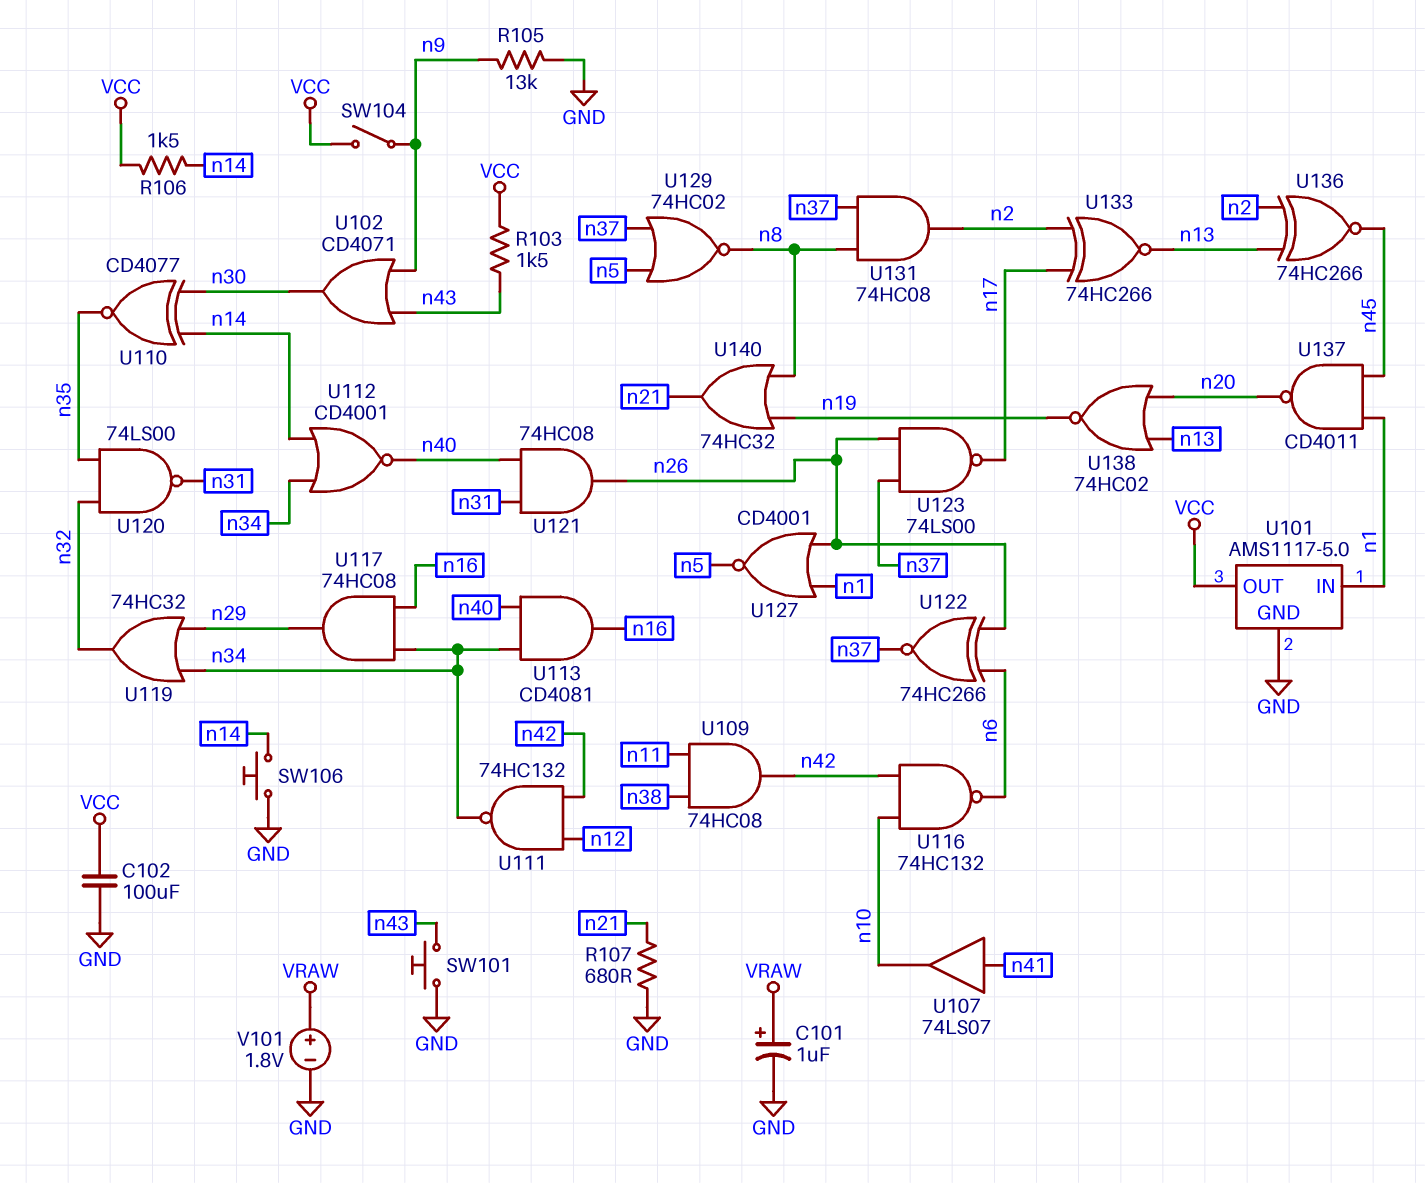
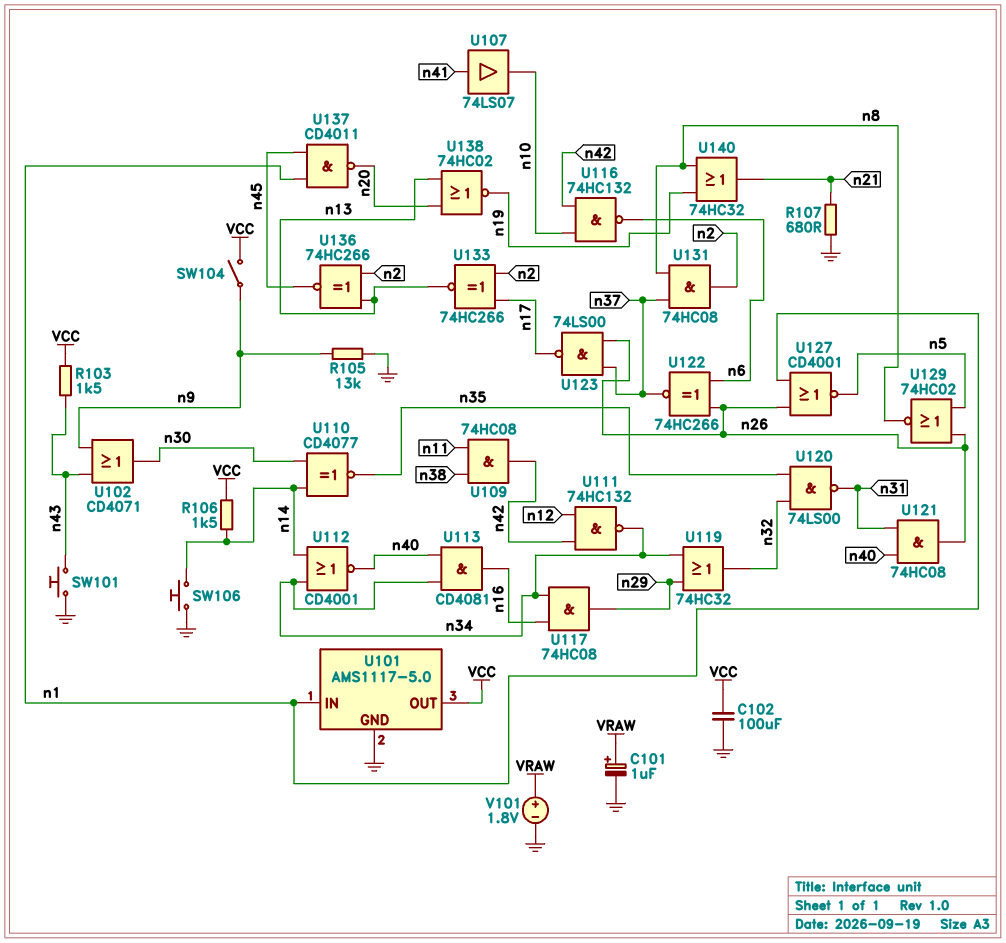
U129: NOR 74HC02 (in n5, in n37, out n8) -> NOR 74HC02 (in n5, in n26, out n8)

